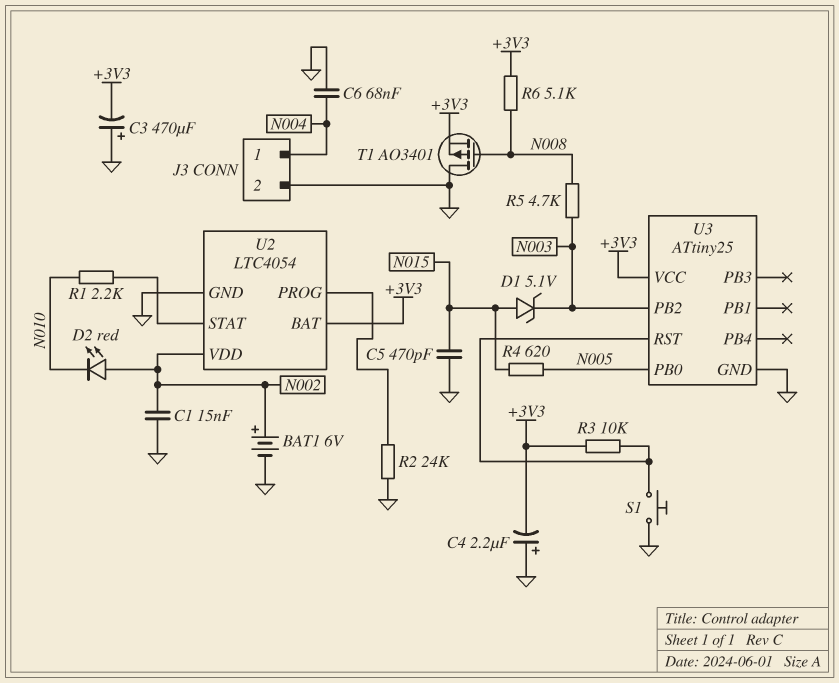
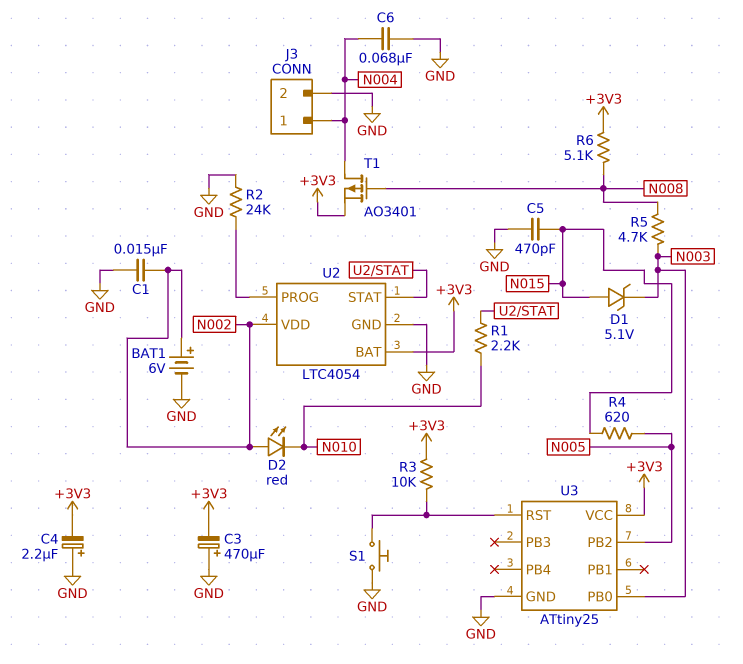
T1: PMOS AO3401 (G N008, D GND, S +3V3) -> PMOS AO3401 (G N008, D N004, S +3V3)
U3 pin PB0: N005 -> N003
U3 pin PB2: N003 -> N005

